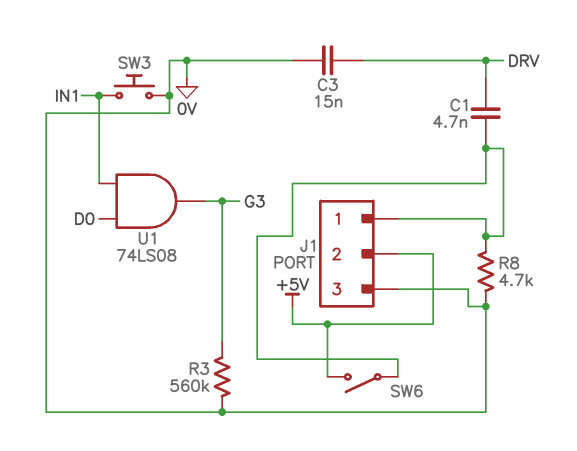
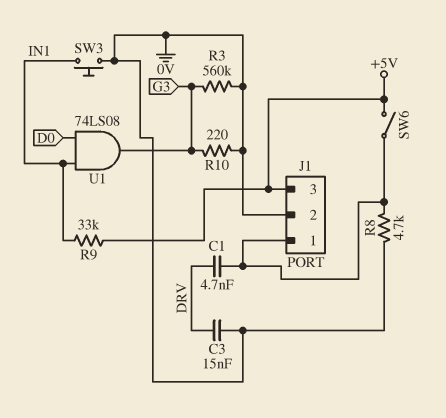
J1 pin 2: +5V -> 0V
J1 pin 3: 0V -> +5V
R9: none -> 33k (+5V, IN1)
R10: none -> 220 (0V, G3)

